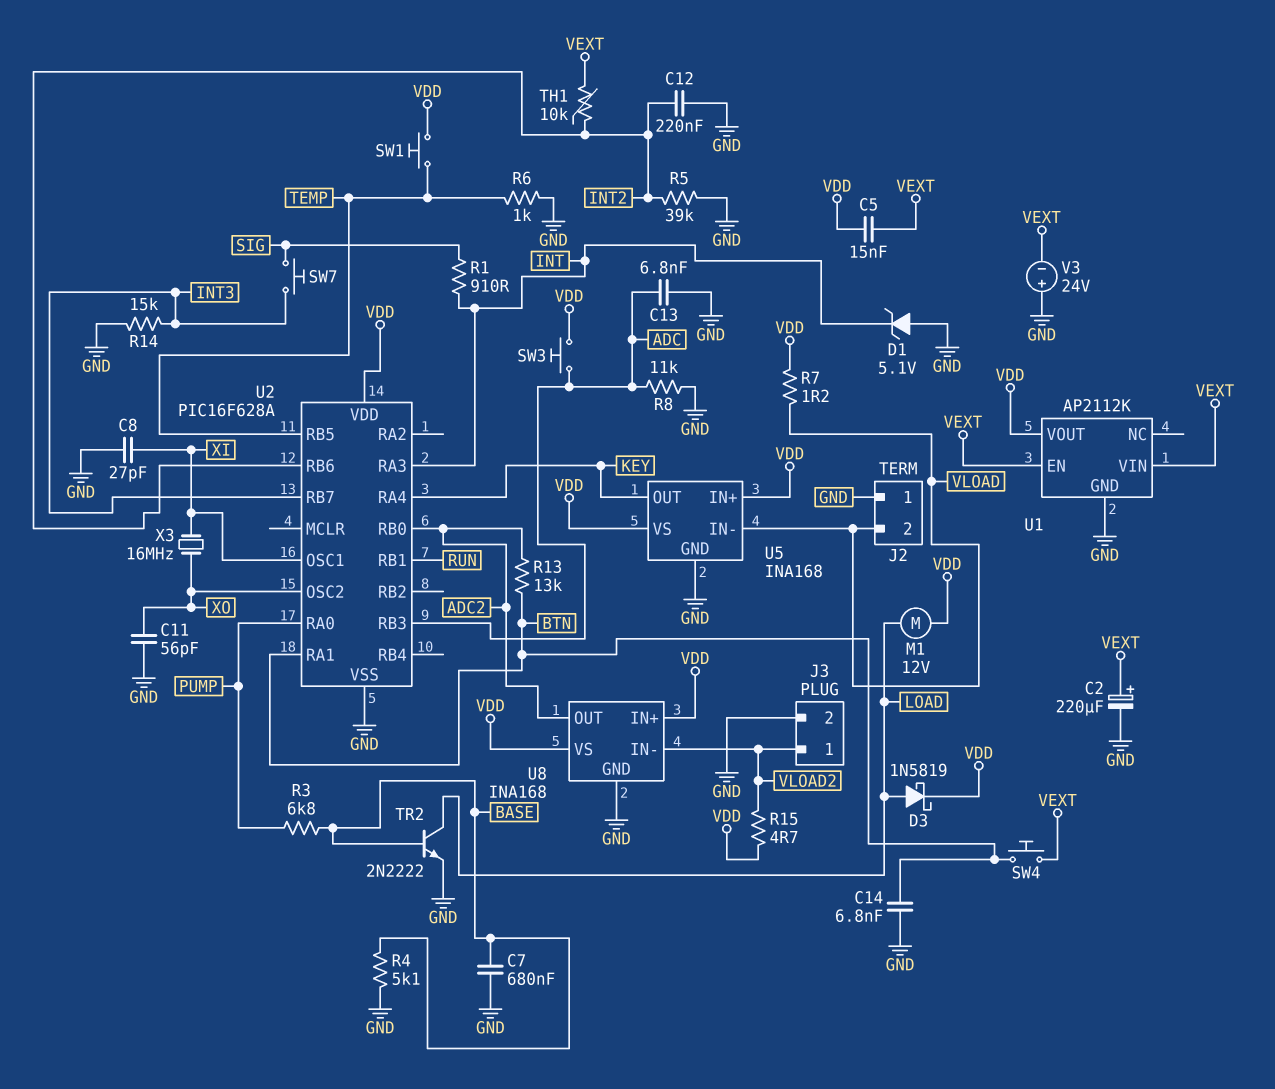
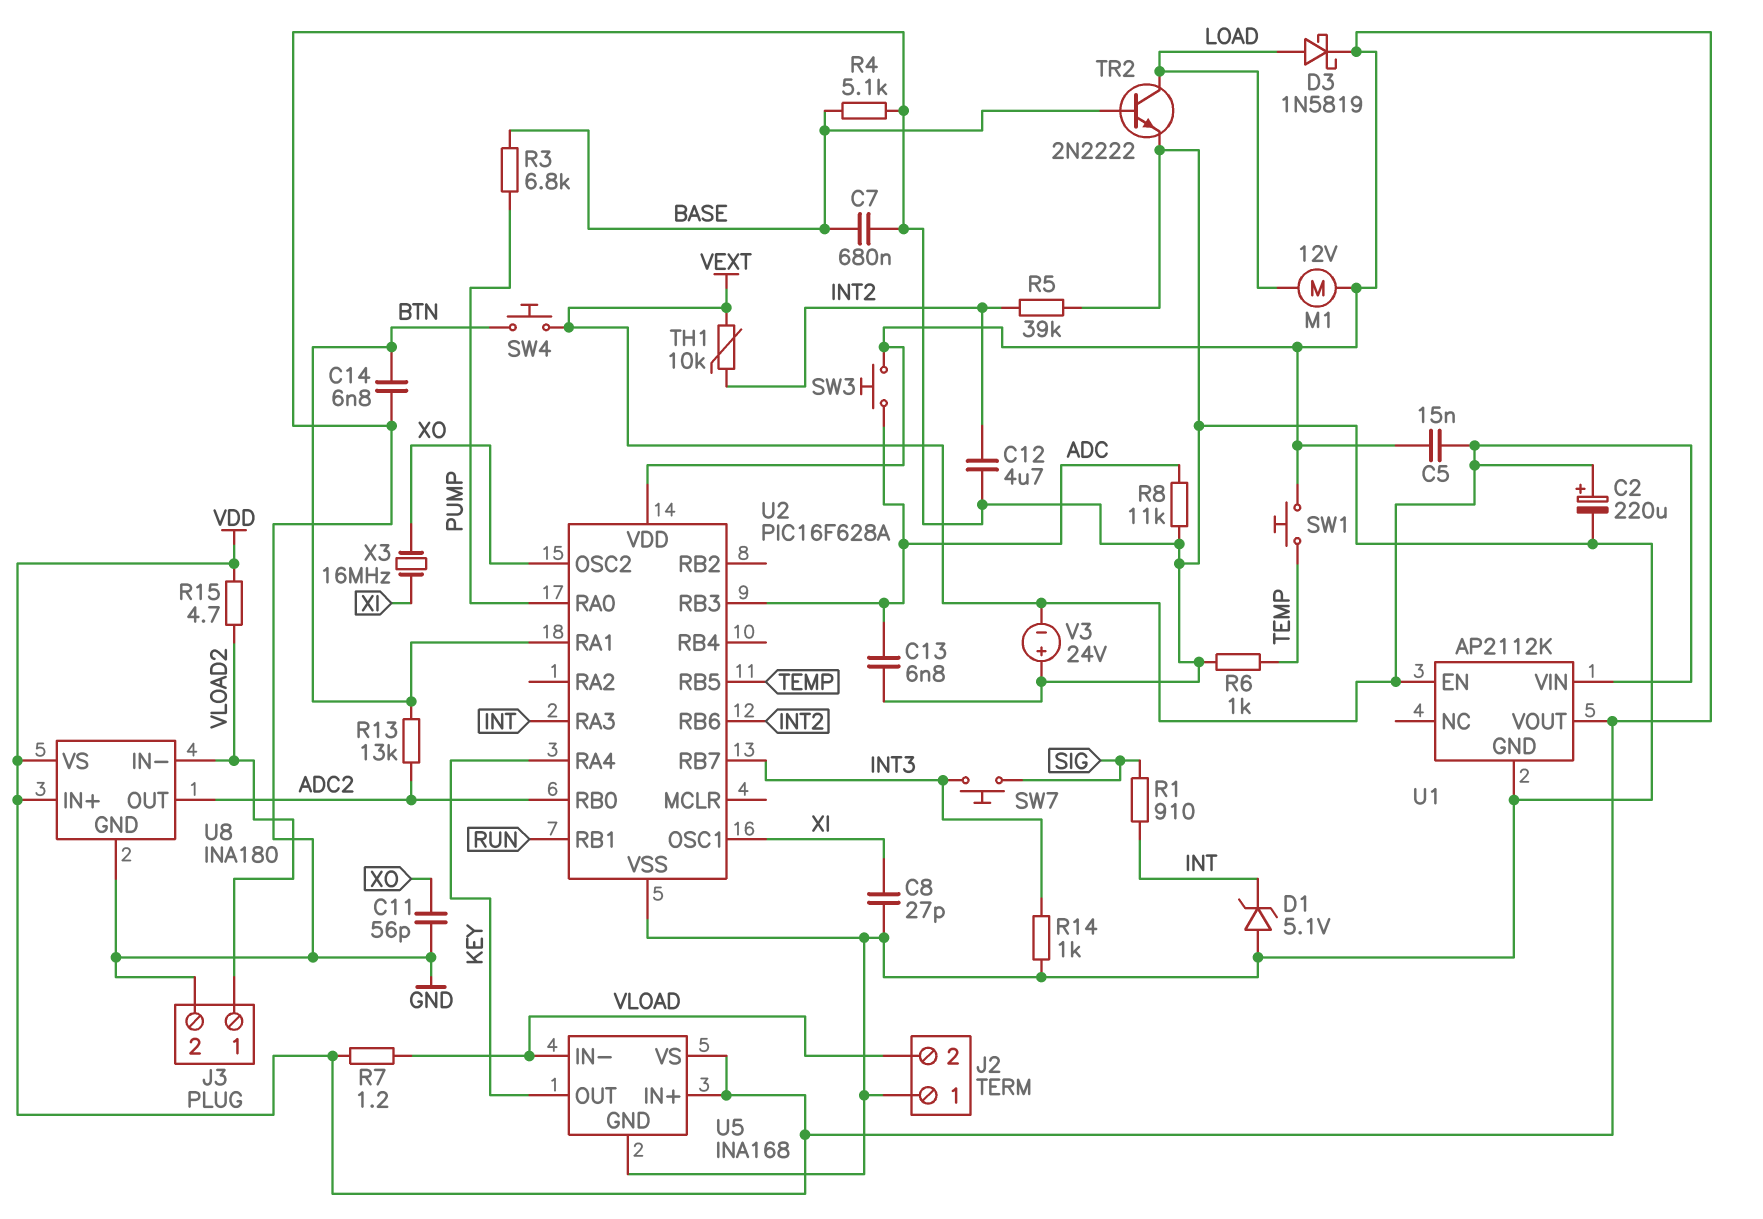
C12: 220nF (GND, INT2) -> 4.7uF (GND, INT2)
R14: 15k (GND, INT3) -> 1k (GND, INT3)
U8: INA168 -> INA180

